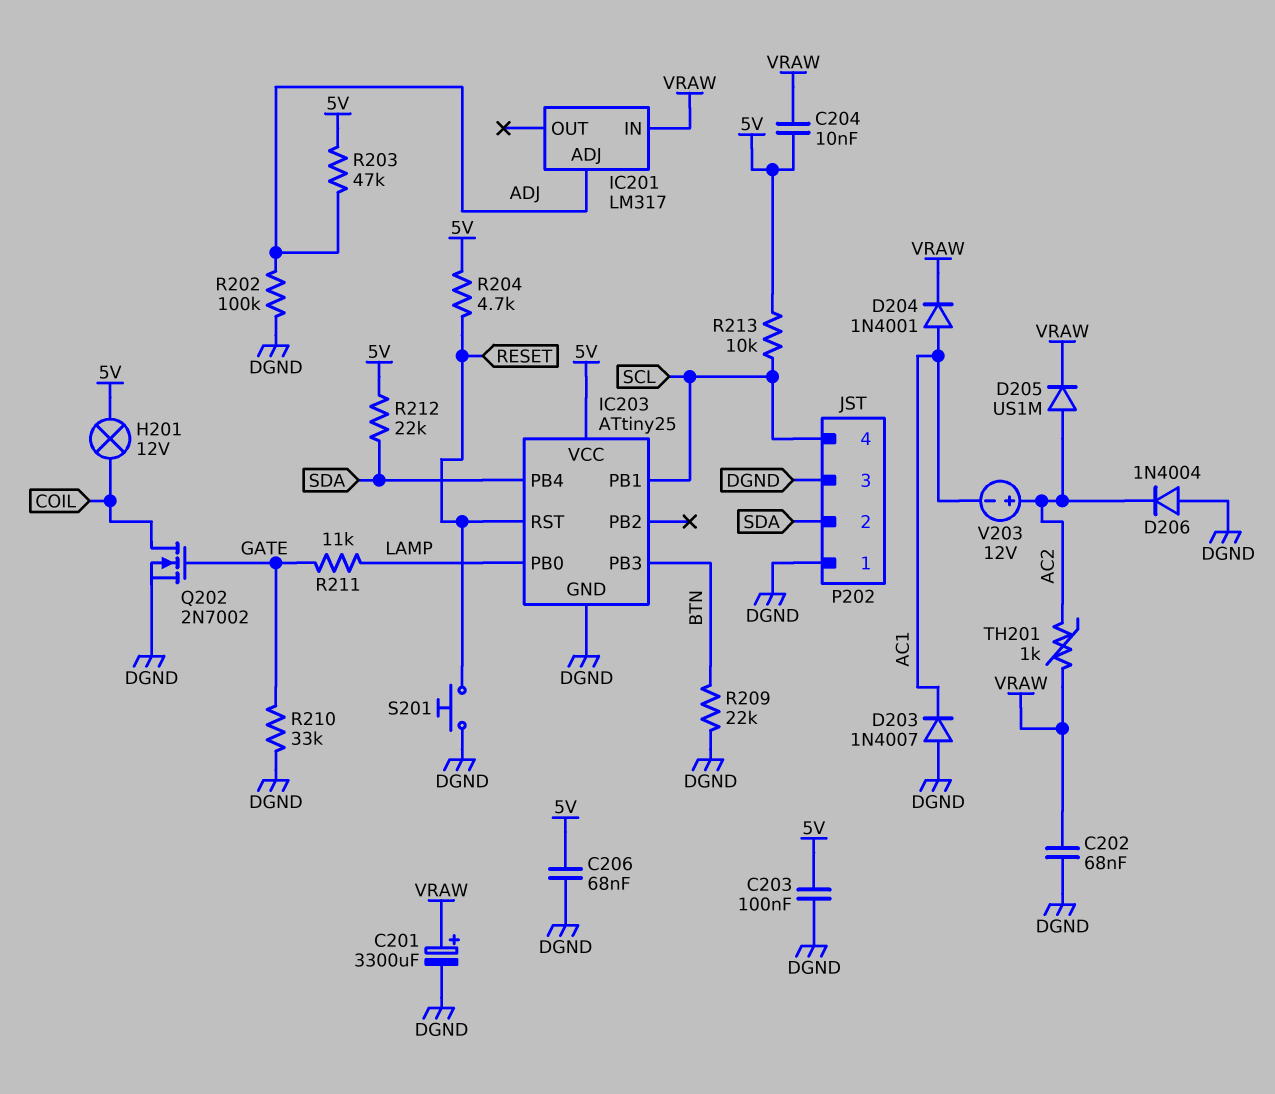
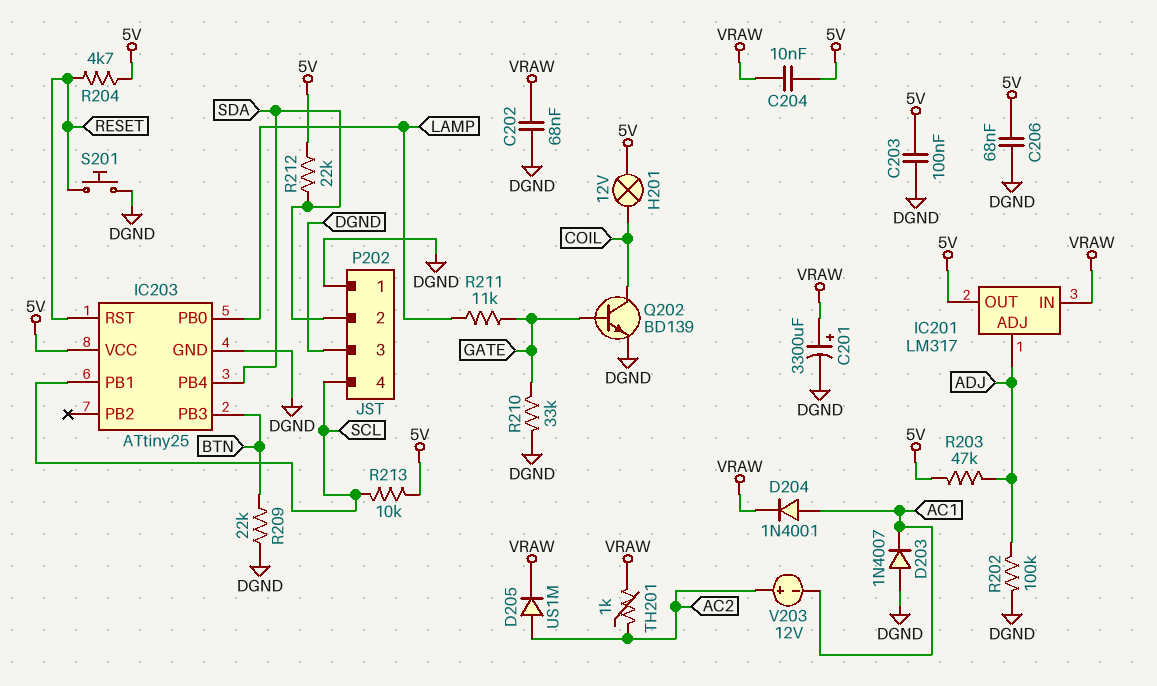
D206: diode 1N4004 (A DGND, K AC2) -> none
IC201 pin OUT: none -> 5V
Q202: NMOS 2N7002 (G GATE, D COIL, S DGND) -> NPN BD139 (B GATE, C COIL, E DGND)

